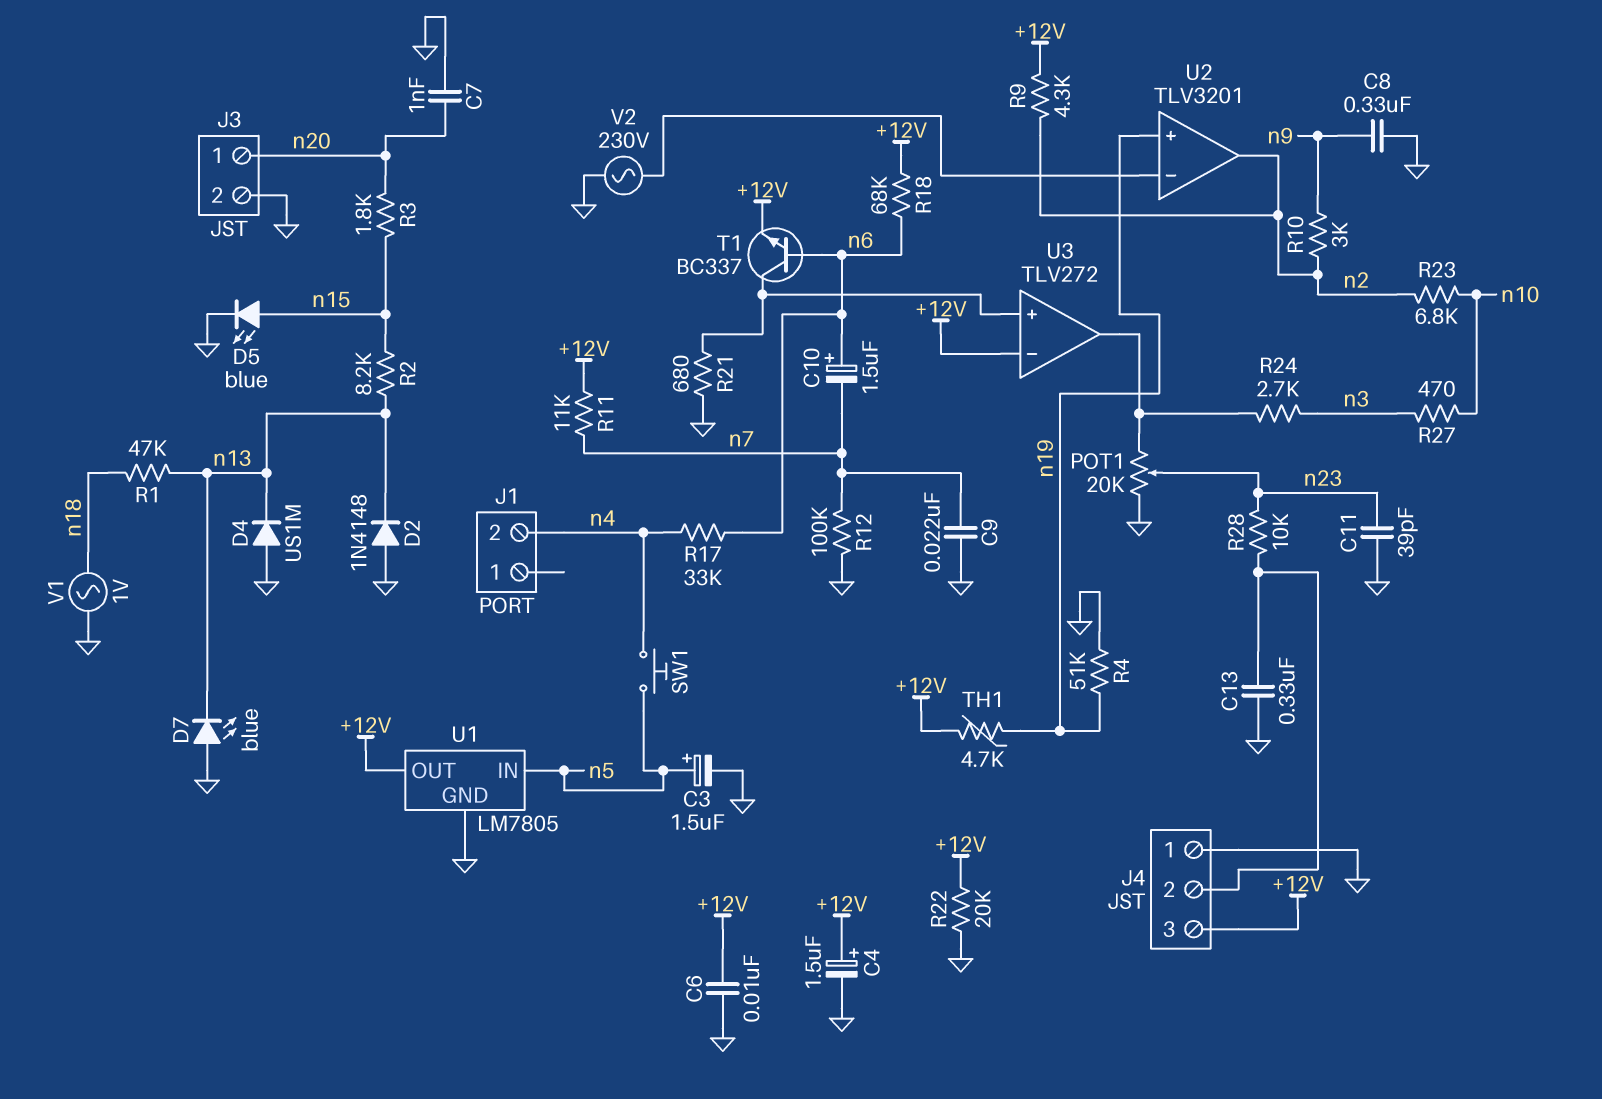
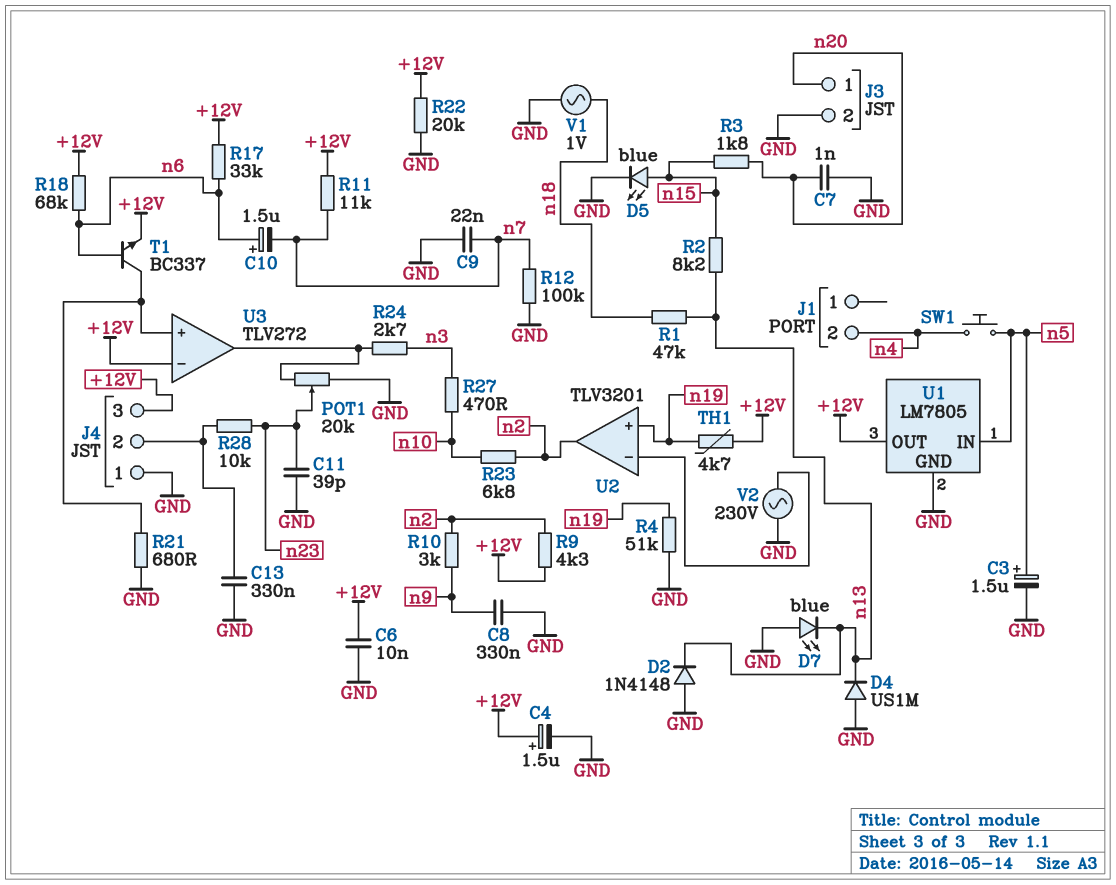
R17: 33k (n4, n6) -> 33k (+12V, n6)

